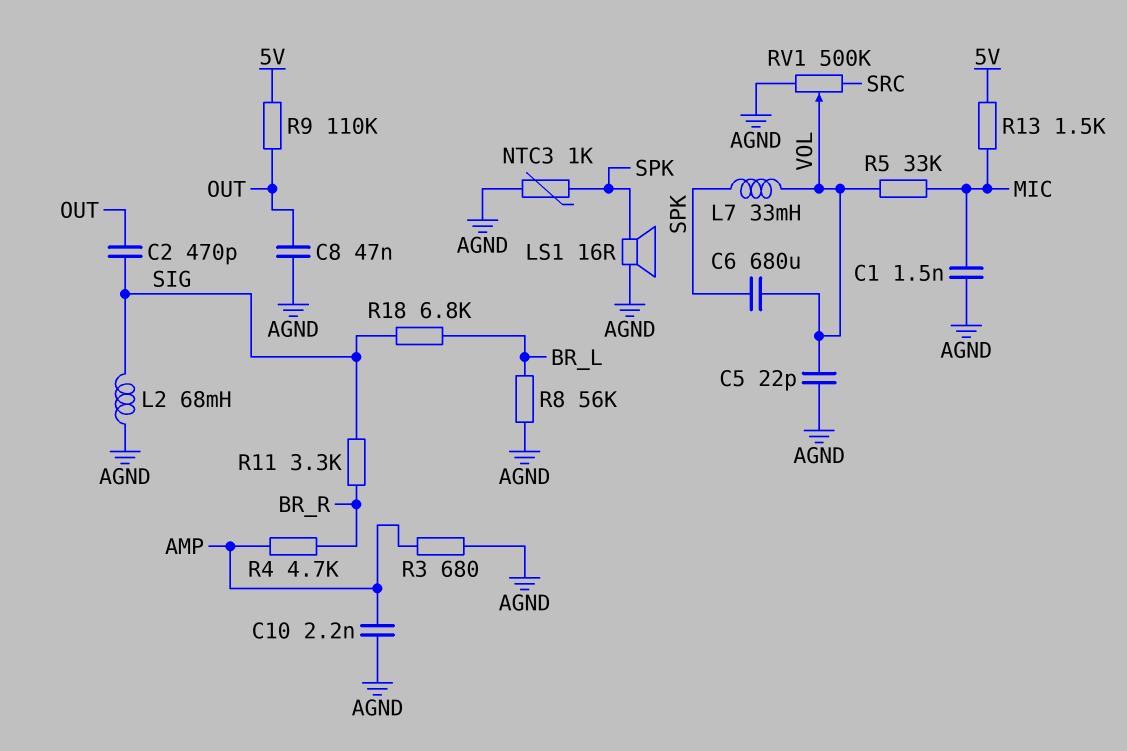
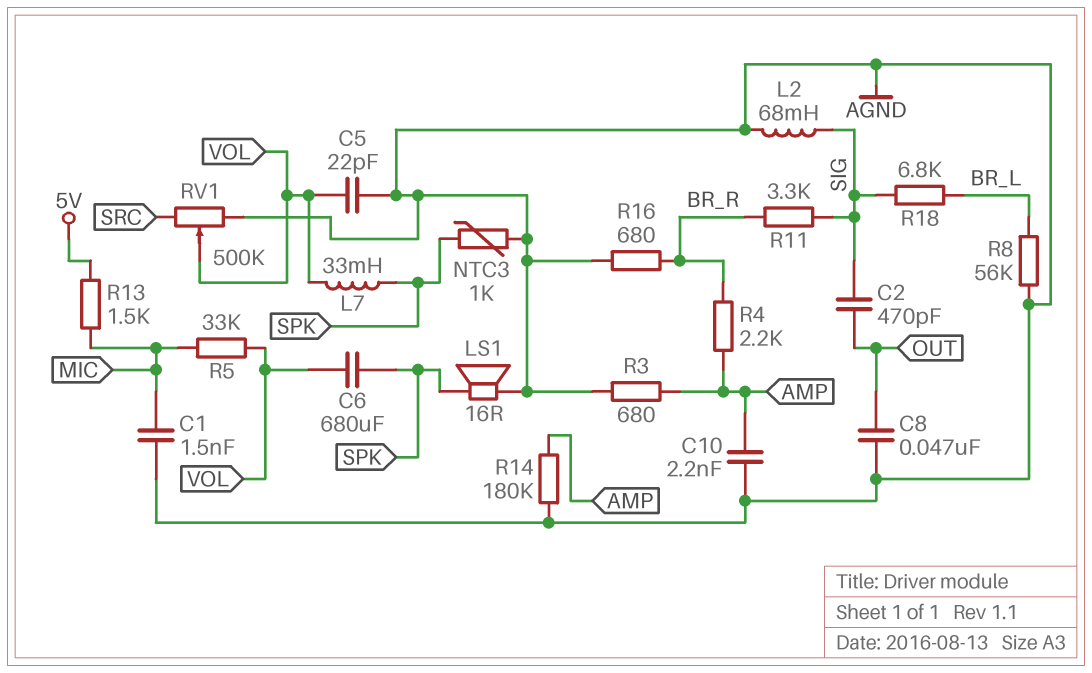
R4: 4.7k (AMP, BR_R) -> 2.2k (AMP, BR_R)
R9: 110k (5V, OUT) -> none
R14: none -> 180k (AGND, AMP)
R16: none -> 680 (AGND, BR_R)

